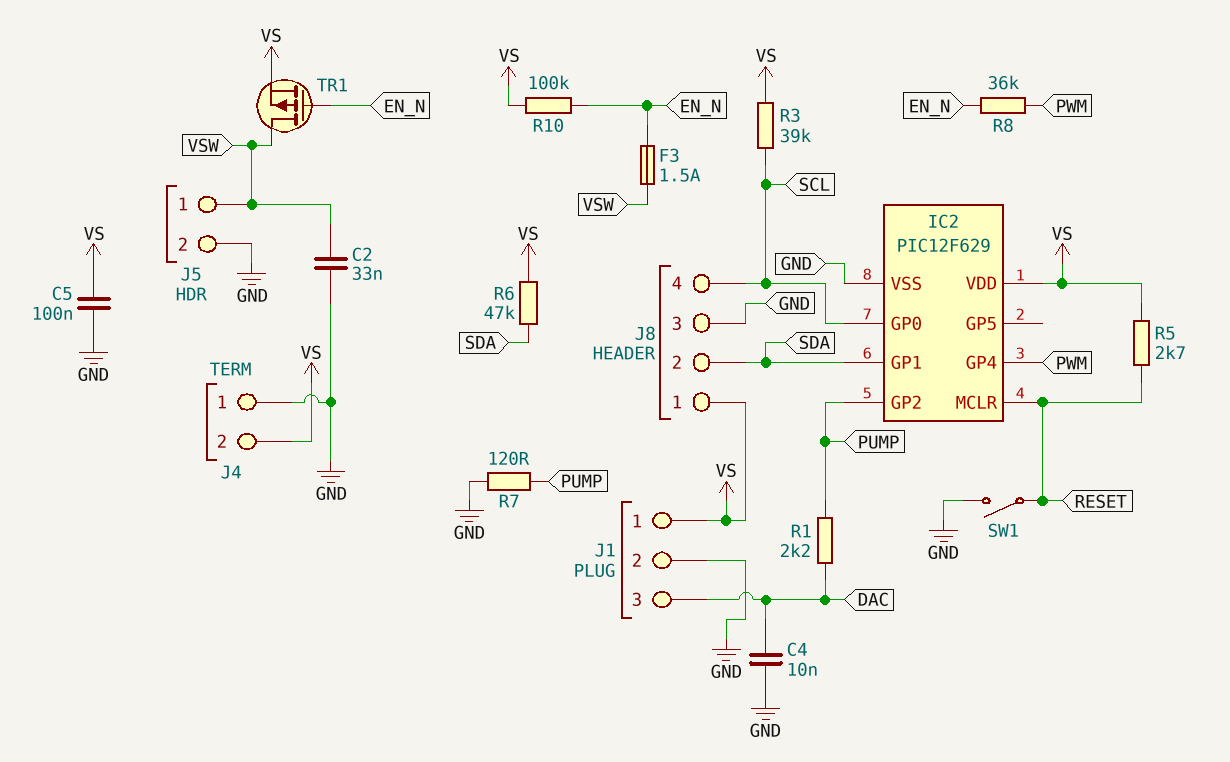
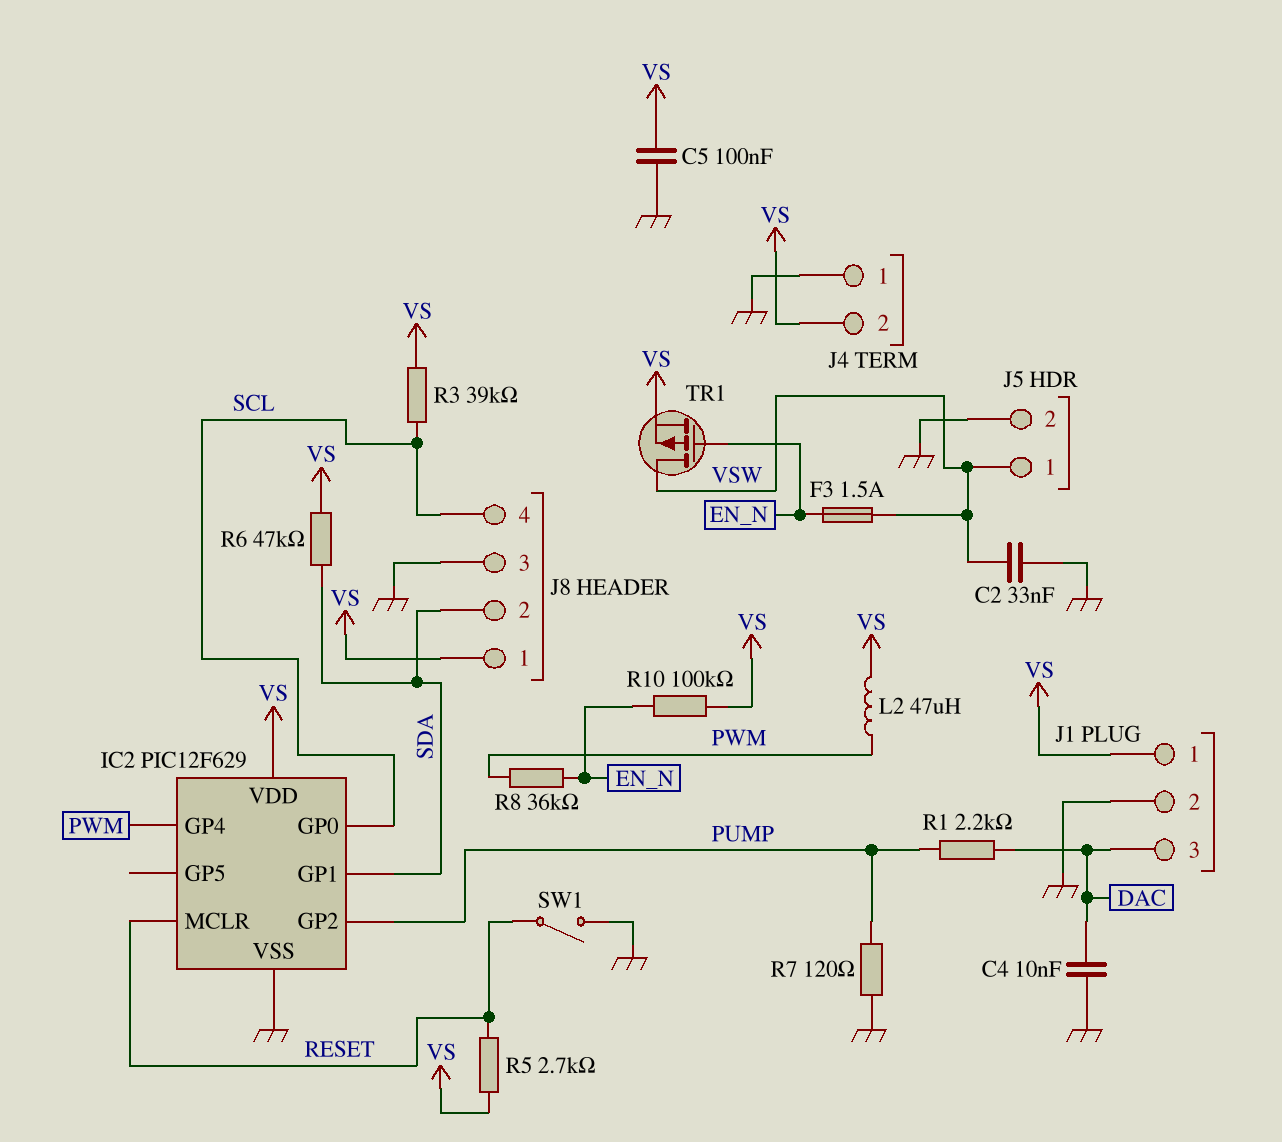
L2: none -> 47uH (PWM, VS)

